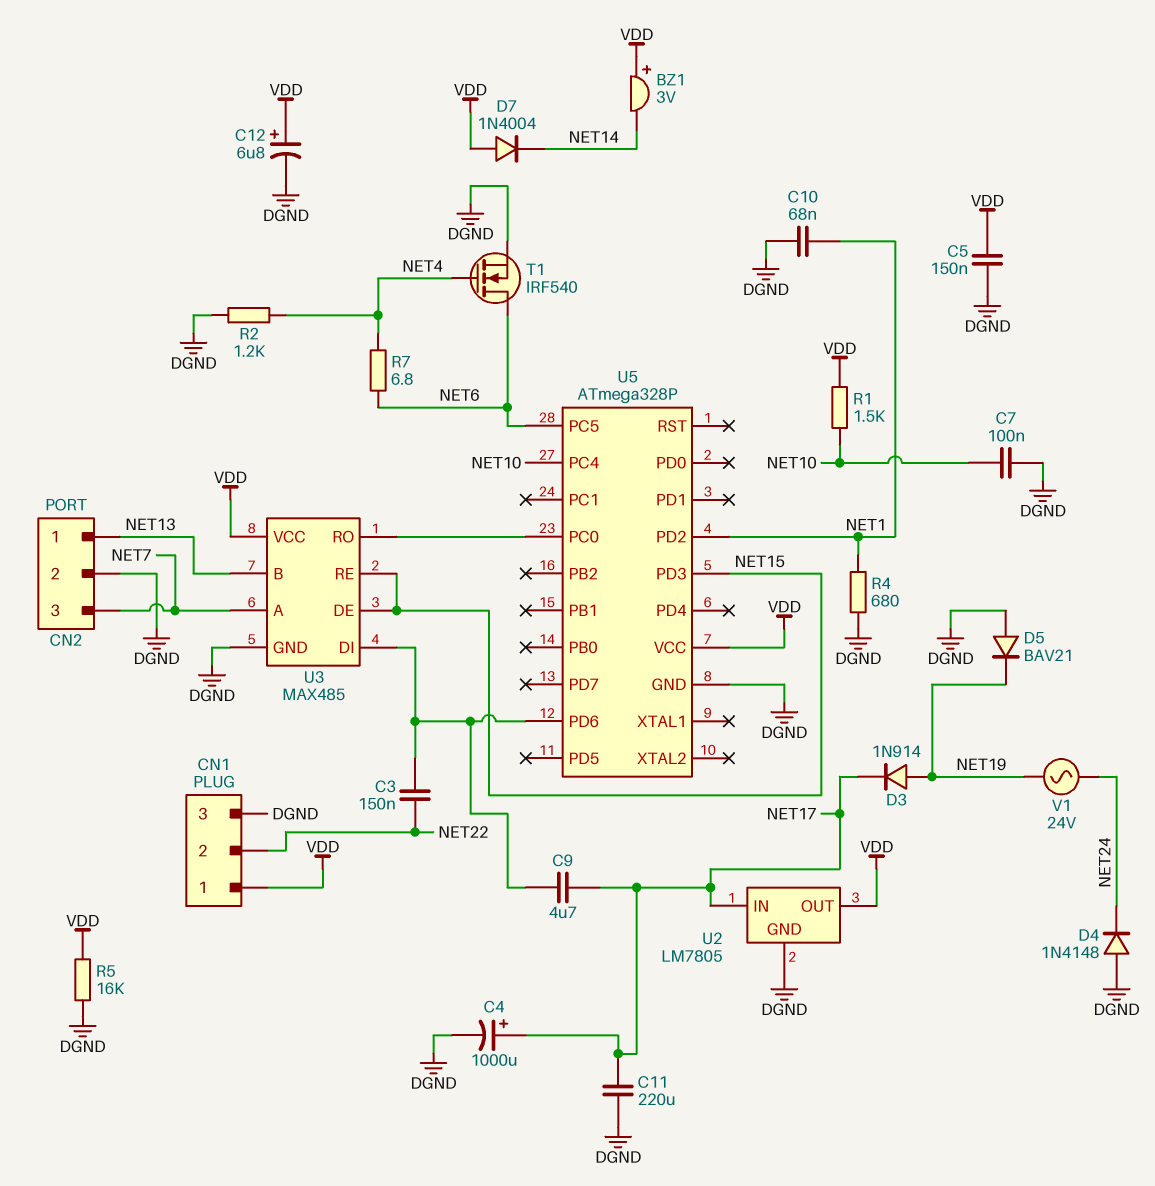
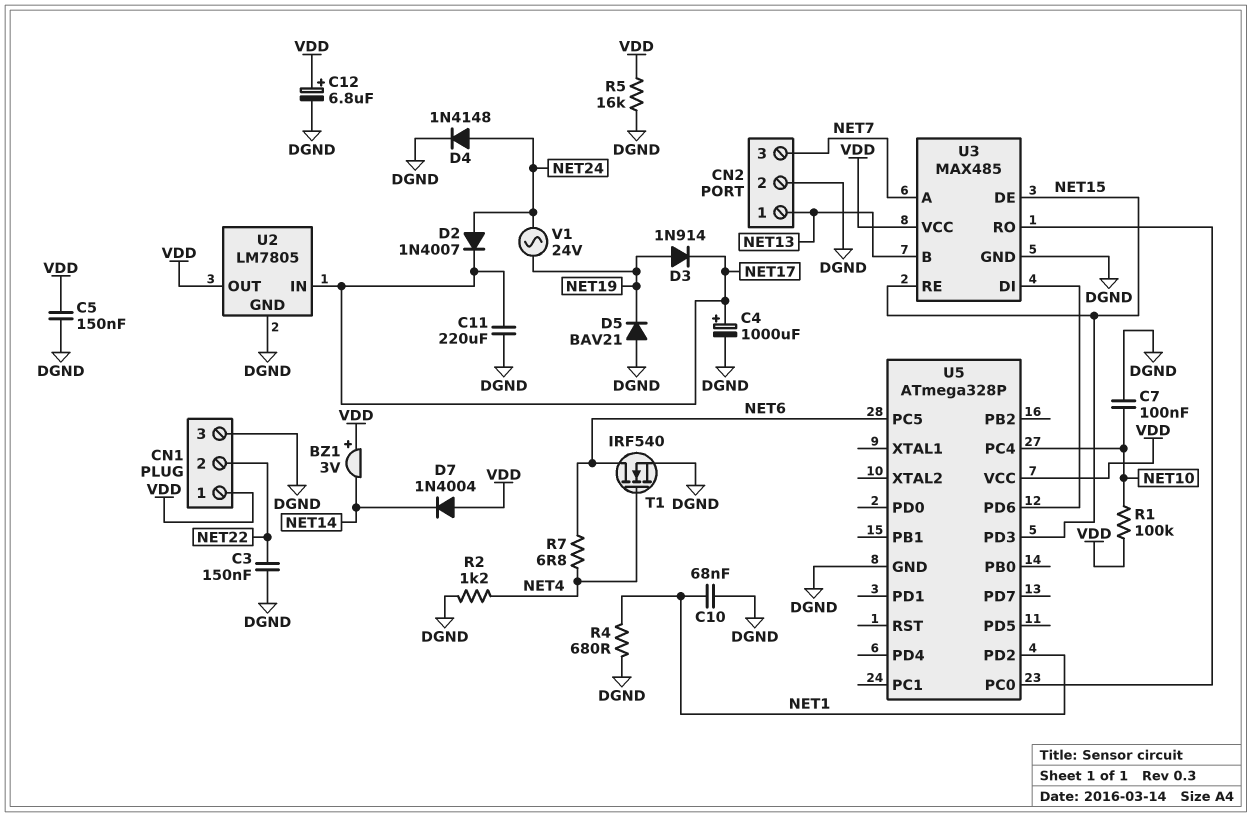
C3: 150nF (NET22, U3/DI) -> 150nF (DGND, NET22)
C9: 4.7uF (NET17, U3/DI) -> none
D2: none -> diode 1N4007 (A NET24, K NET17)
D4: diode 1N4148 (A DGND, K NET24) -> diode 1N4148 (A NET24, K DGND)
R1: 1.5k (NET10, VDD) -> 100k (NET10, VDD)

